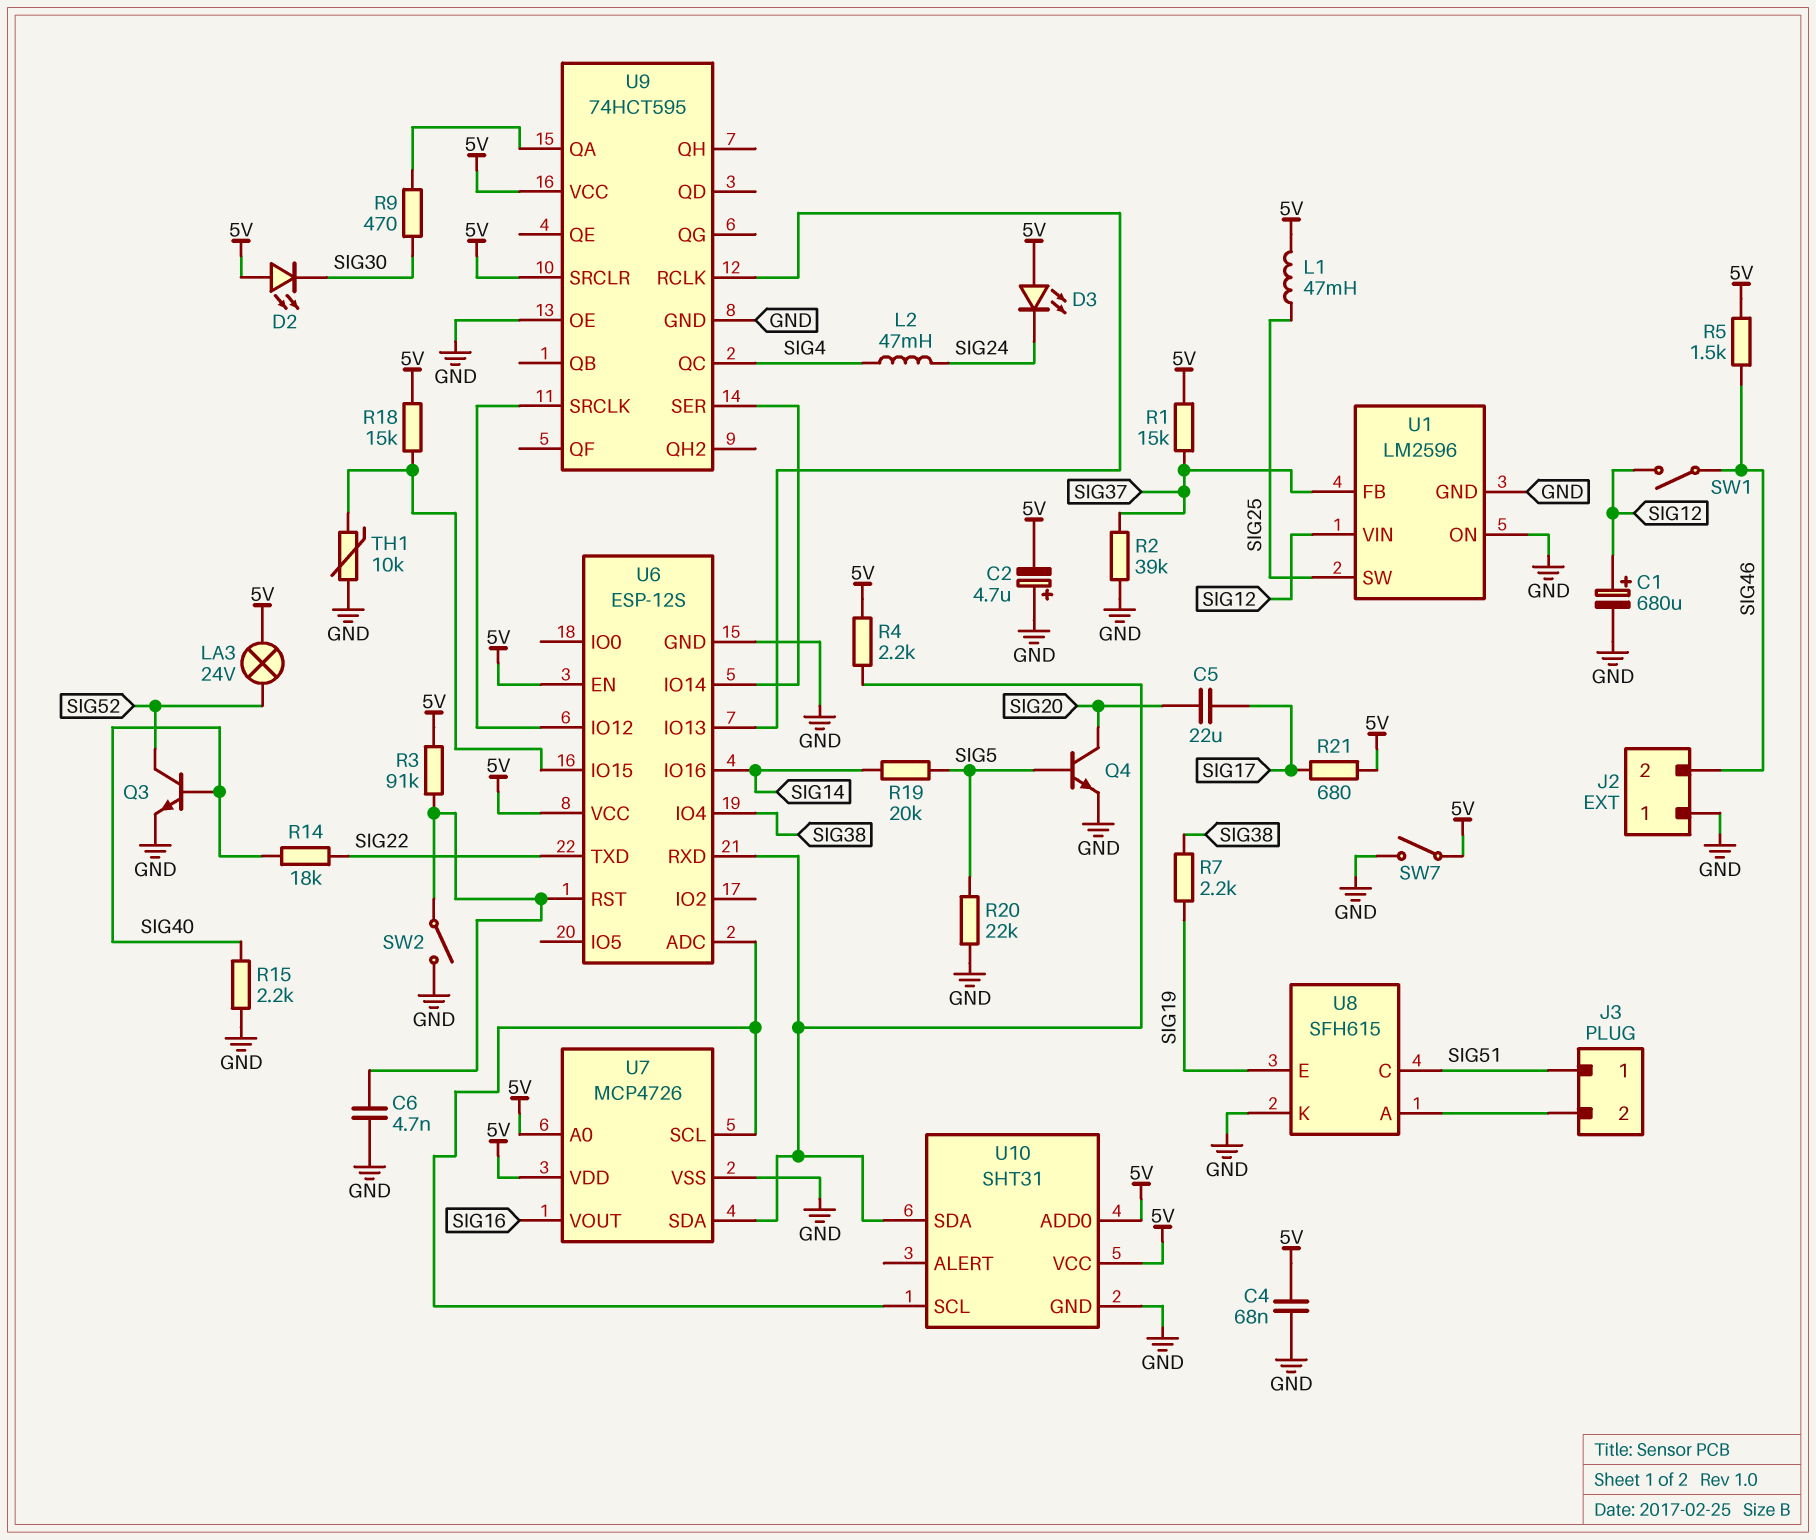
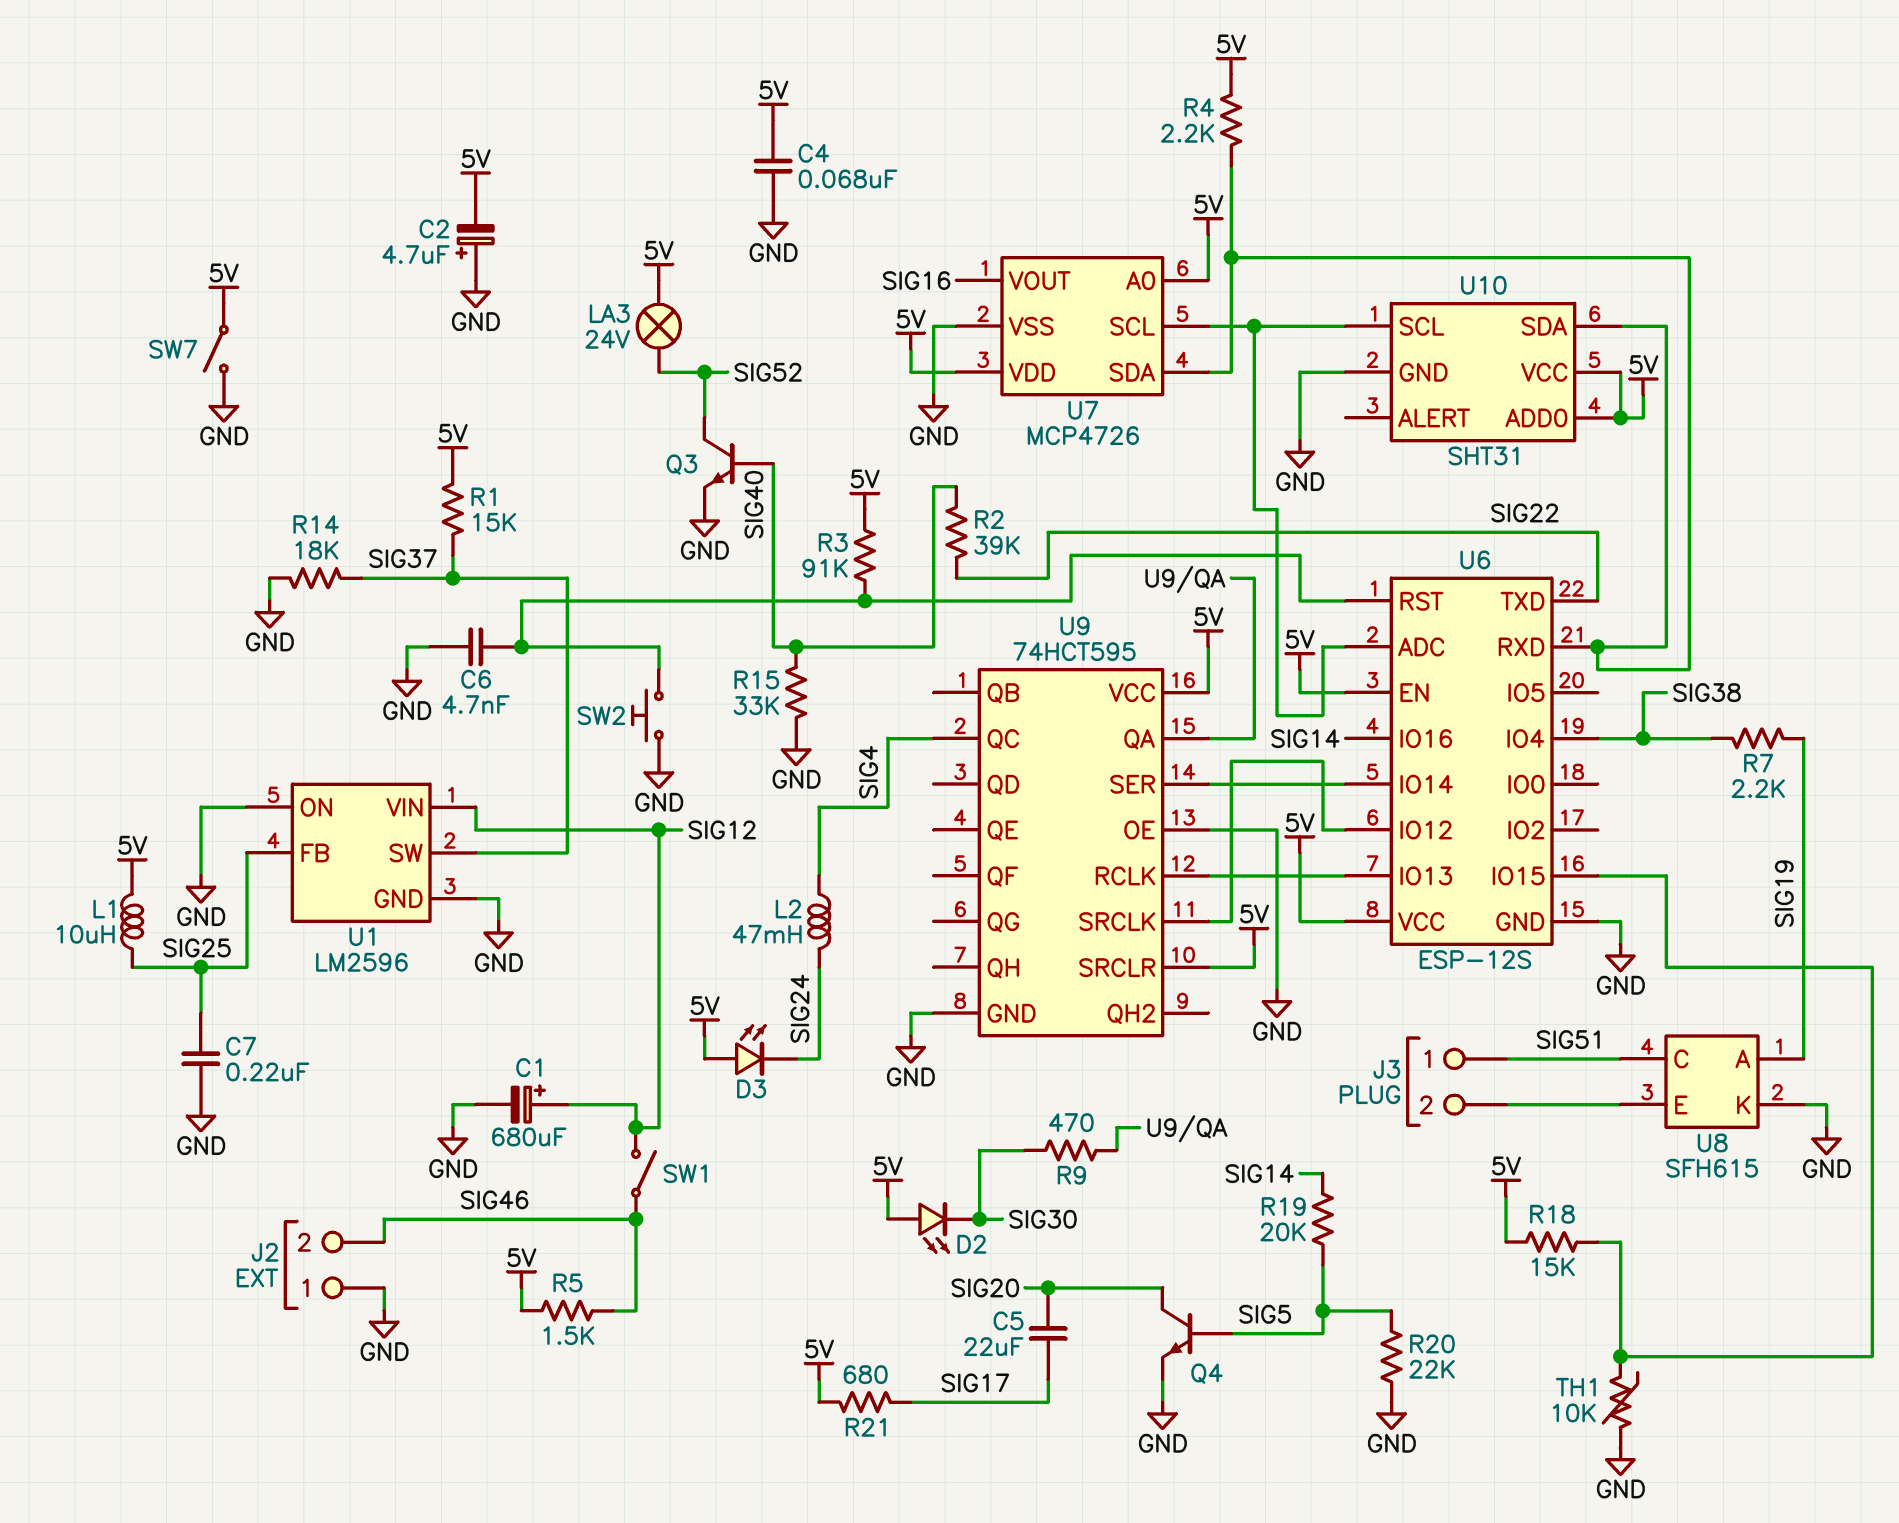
C7: none -> 220nF (GND, SIG25)
L1: 47mH (5V, SIG25) -> 10uH (5V, SIG25)
R2: 39k (GND, SIG37) -> 39k (SIG22, SIG40)
R14: 18k (SIG22, SIG40) -> 18k (GND, SIG37)
R15: 2.2k (GND, SIG40) -> 33k (GND, SIG40)
SW2: switch (GND, U6/RST) -> button (GND, U6/RST)
U1 pin FB: SIG37 -> SIG25
U1 pin SW: SIG25 -> SIG37
U8 pin A: J3/2 -> SIG19
U8 pin E: SIG19 -> J3/2

